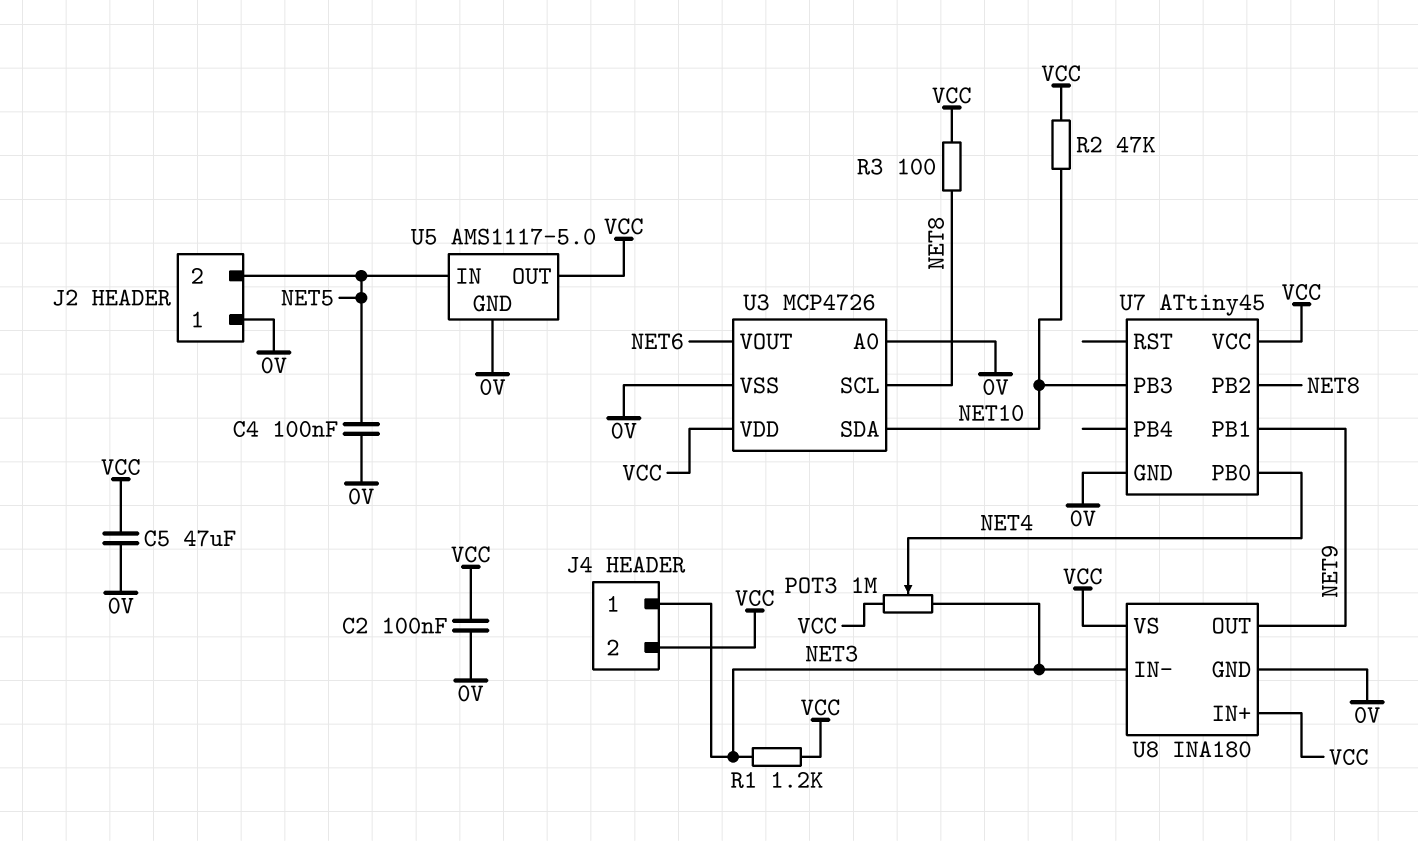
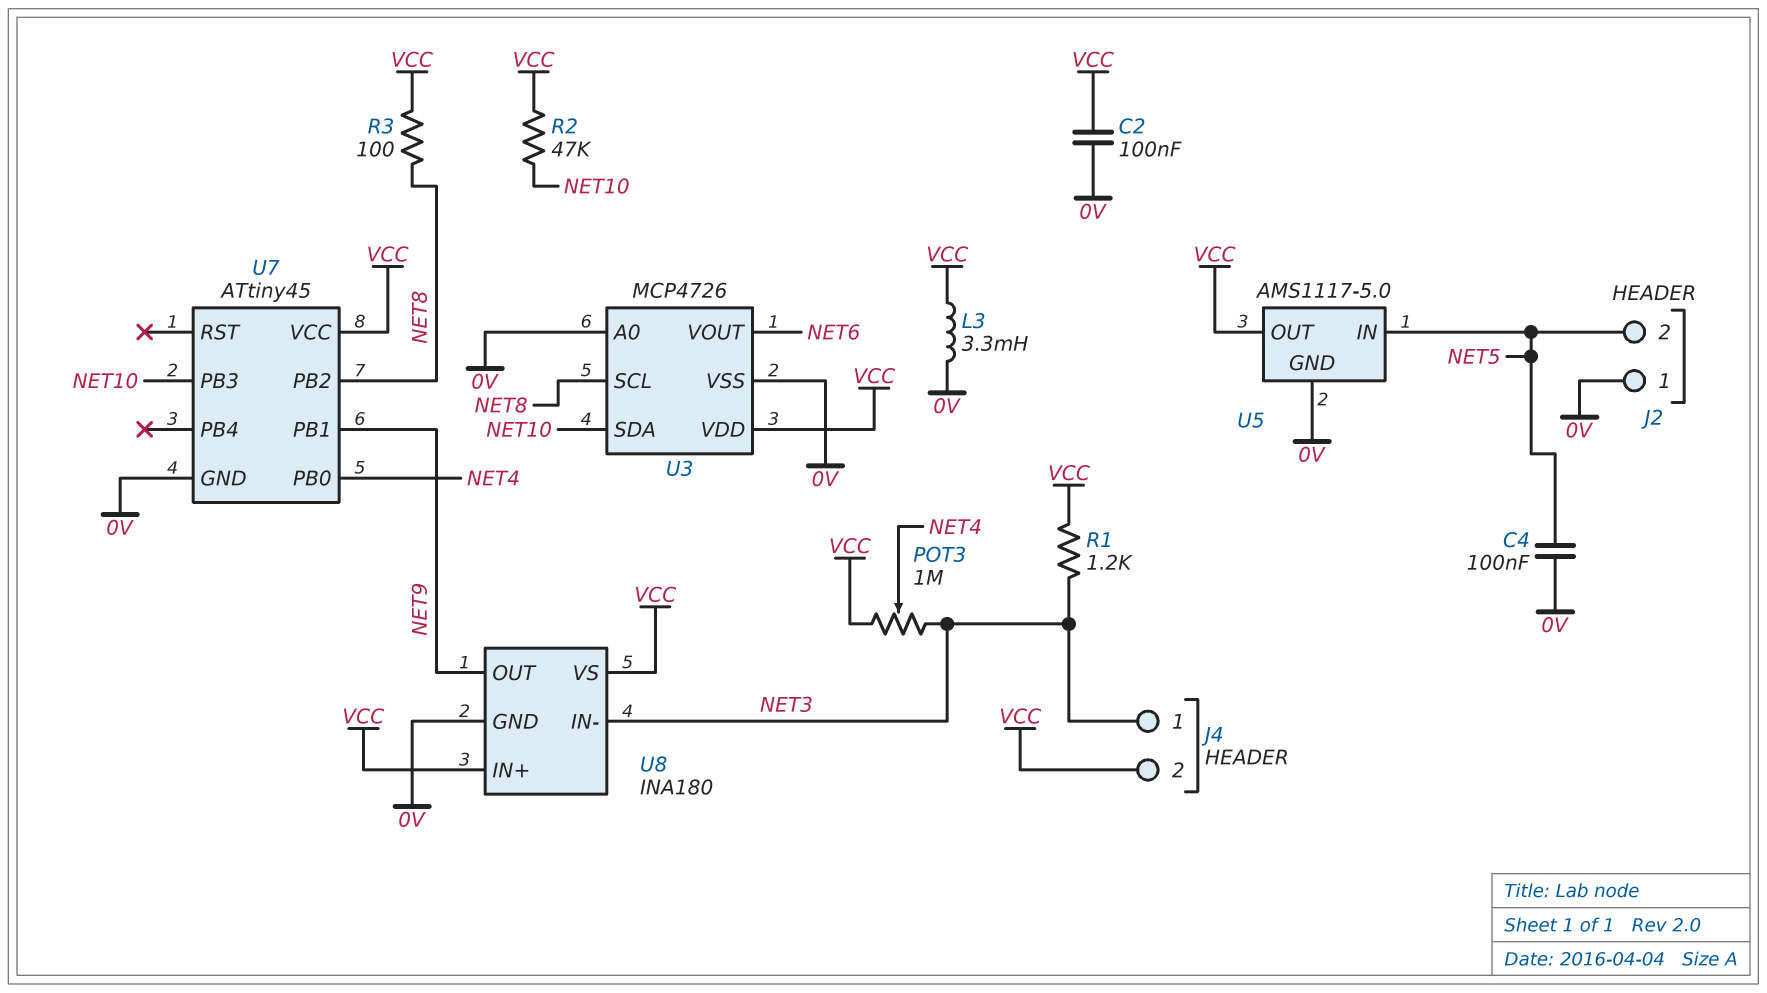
C5: 47uF (0V, VCC) -> none
L3: none -> 3.3mH (0V, VCC)

